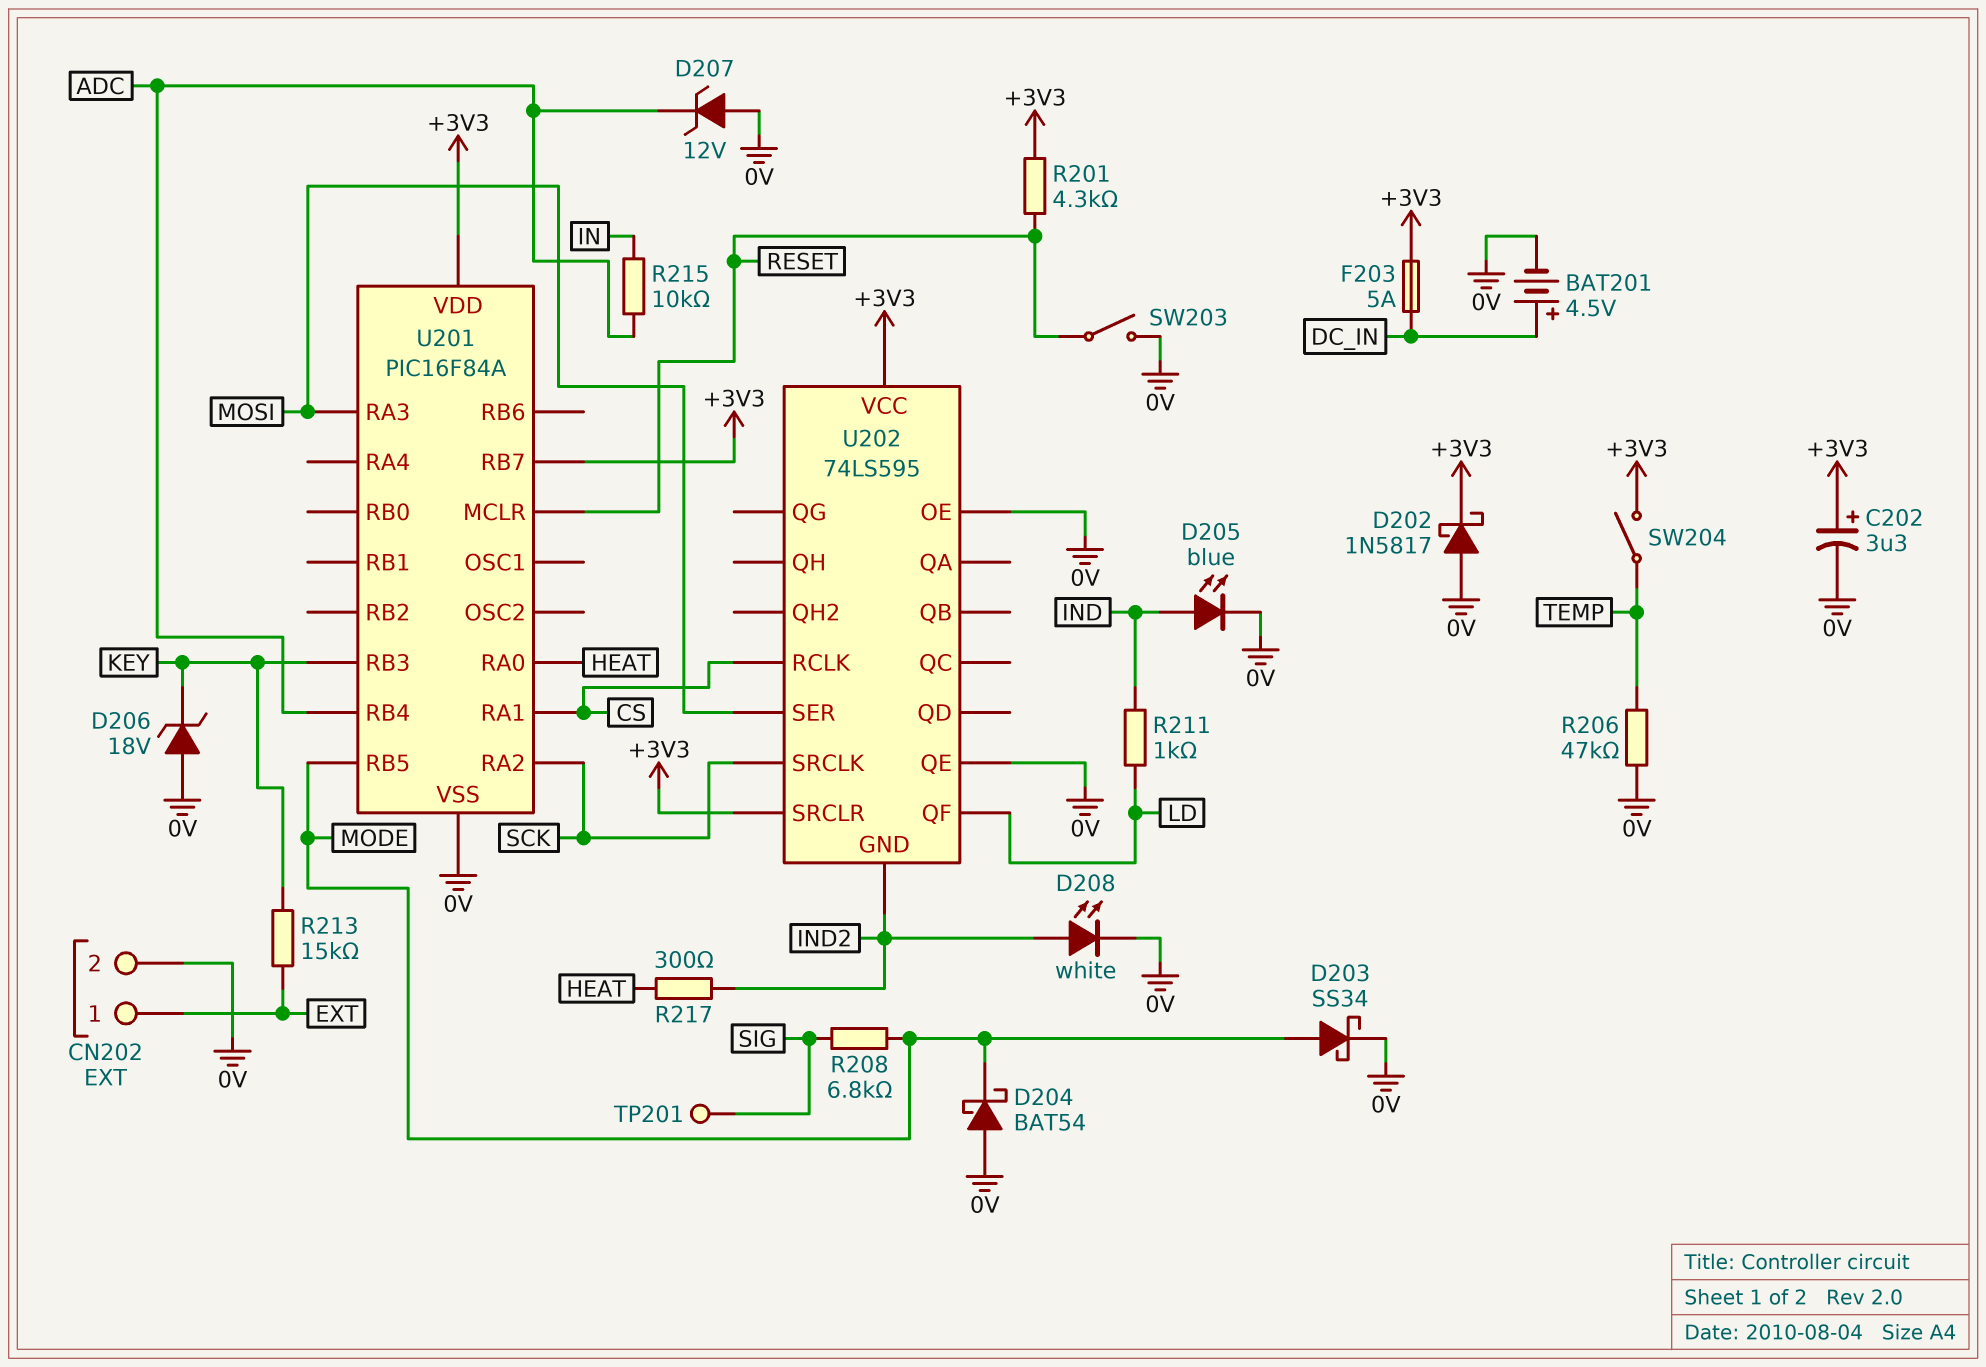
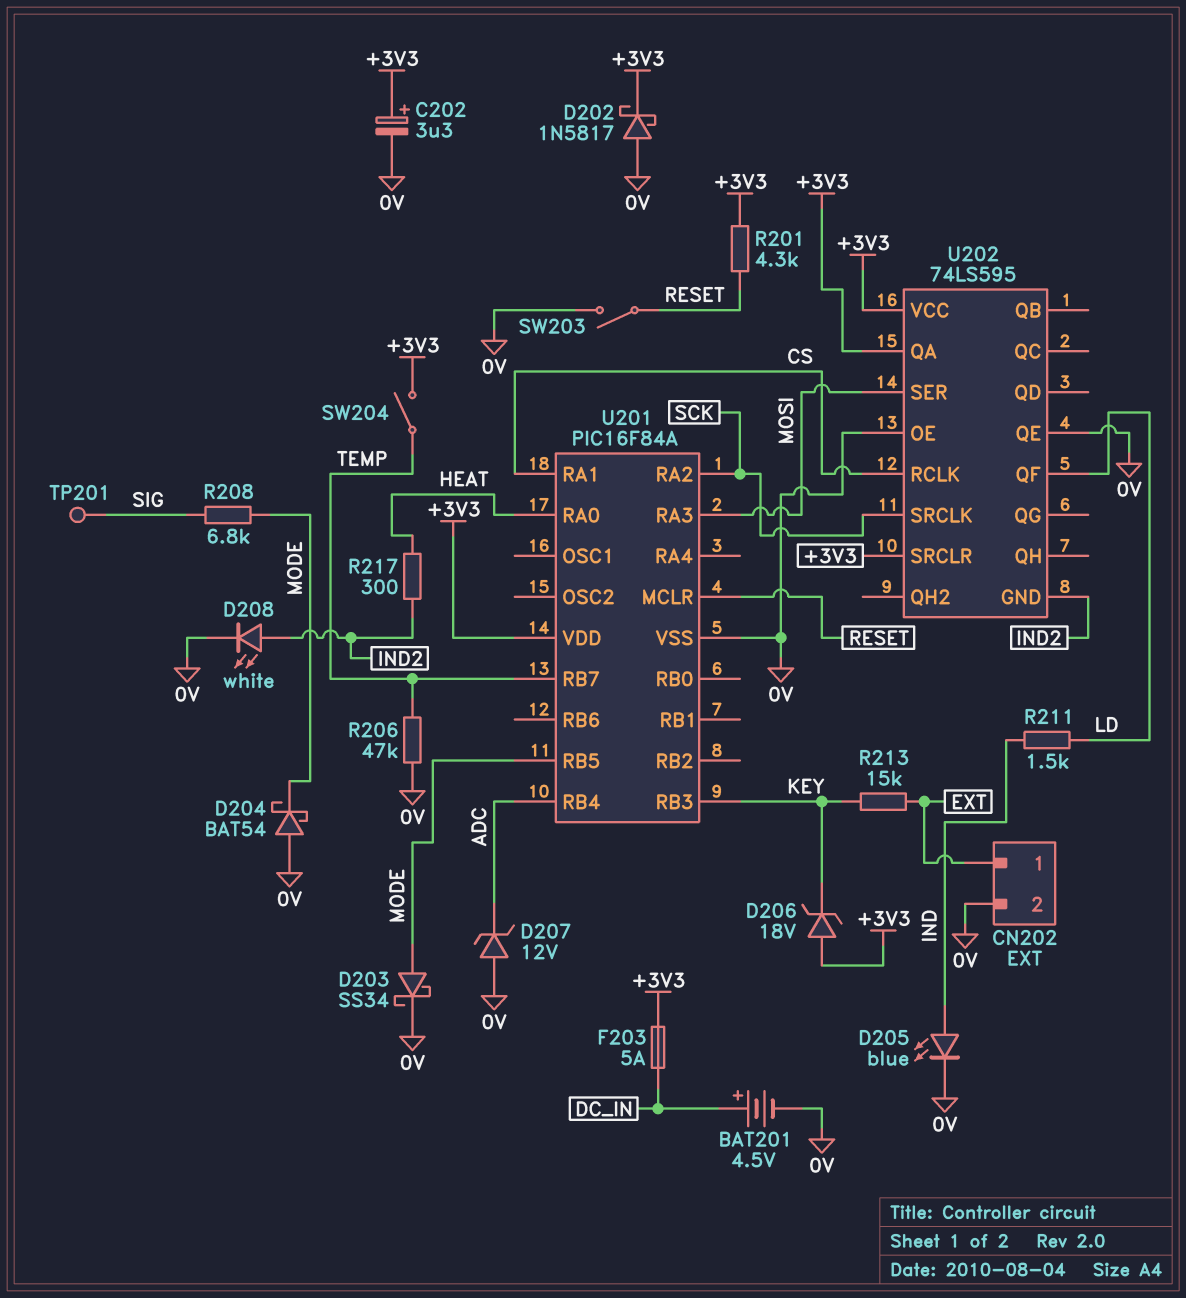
D206: zener 18V (A 0V, K KEY) -> zener 18V (A +3V3, K KEY)
R211: 1k (IND, LD) -> 1.5k (IND, LD)
R215: 10k (ADC, IN) -> none
U201 pin RB7: +3V3 -> TEMP
U202 pin QA: none -> +3V3

